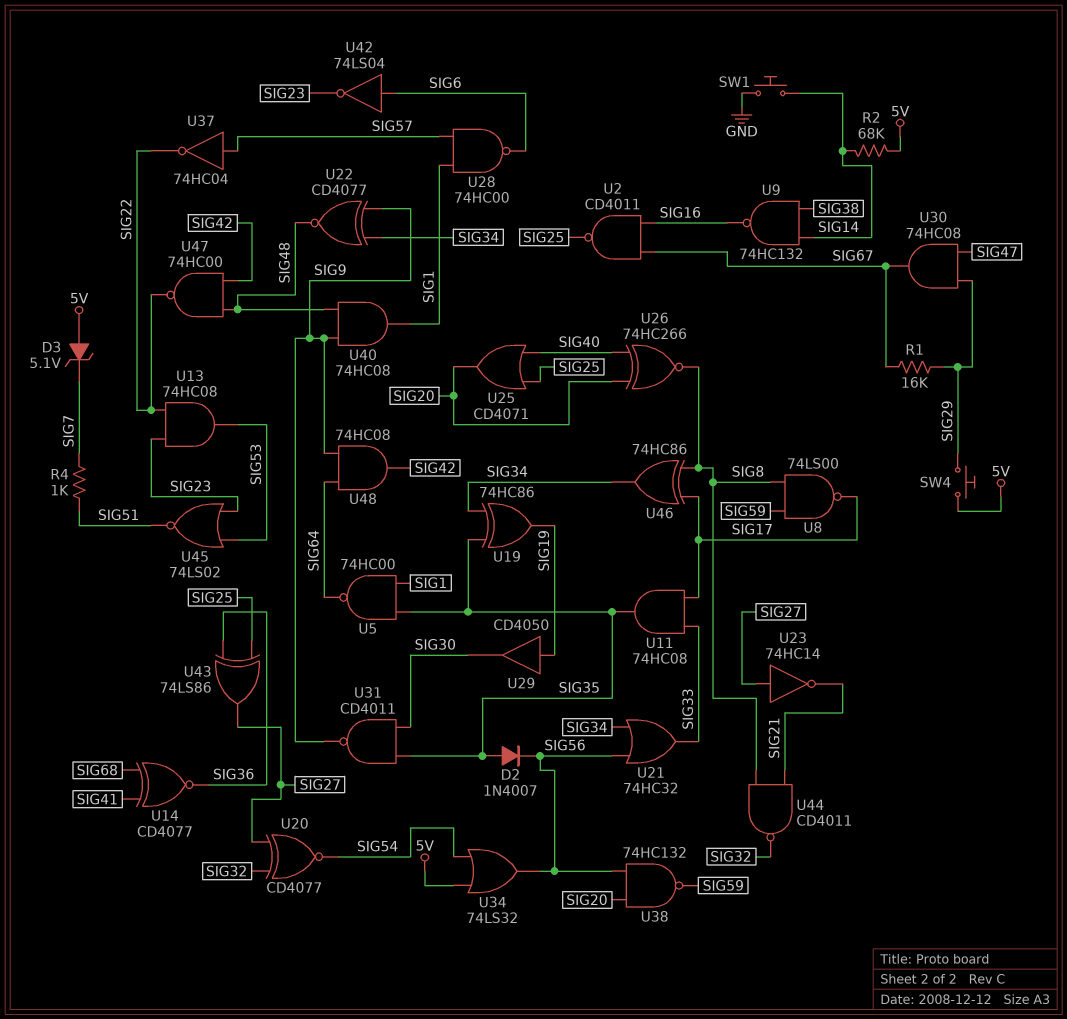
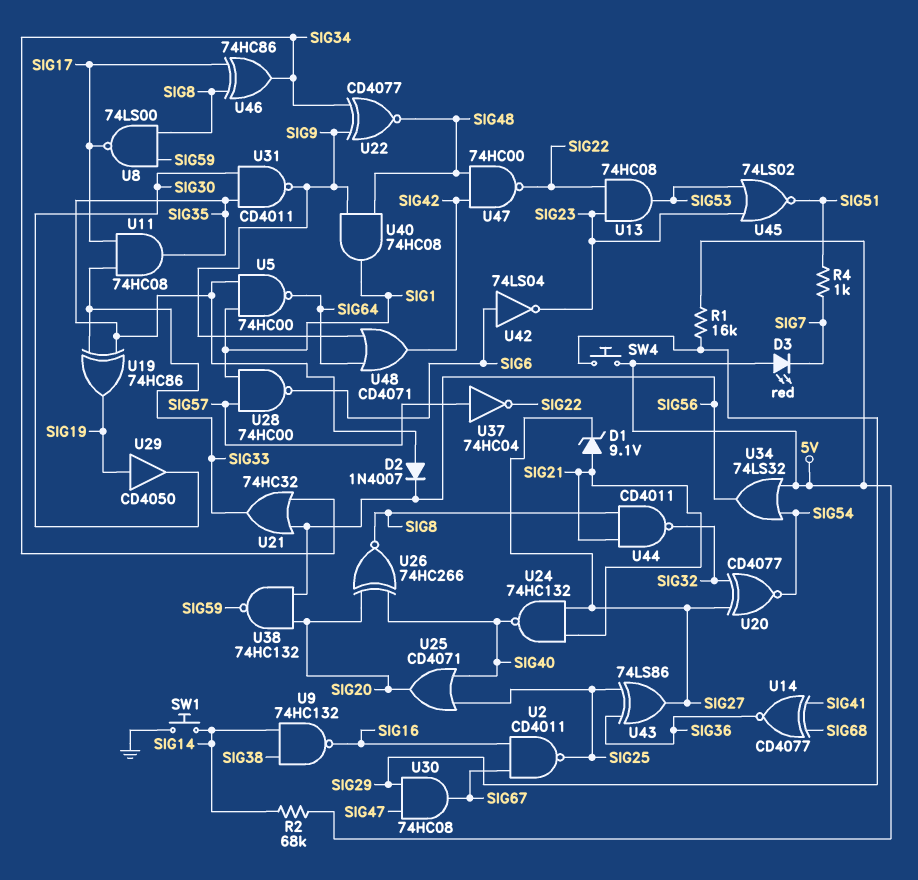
D1: none -> zener 9.1V (A SIG21, K SIG27)
D3: zener 5.1V (A 5V, K SIG7) -> LED red (A 5V, K SIG7)
R1: 16k (SIG29, SIG67) -> 16k (5V, SIG29)
U19: XOR 74HC86 (in SIG34, in SIG35, out SIG19) -> XOR 74HC86 (in SIG33, in SIG35, out SIG19)
U23: NOT 74HC14 (in SIG27, out SIG21) -> none
U24: none -> NAND 74HC132 (in SIG21, in SIG27, out SIG40)
U48: AND 74HC08 (in SIG9, in SIG64, out SIG42) -> OR CD4071 (in SIG9, in SIG64, out SIG42)

